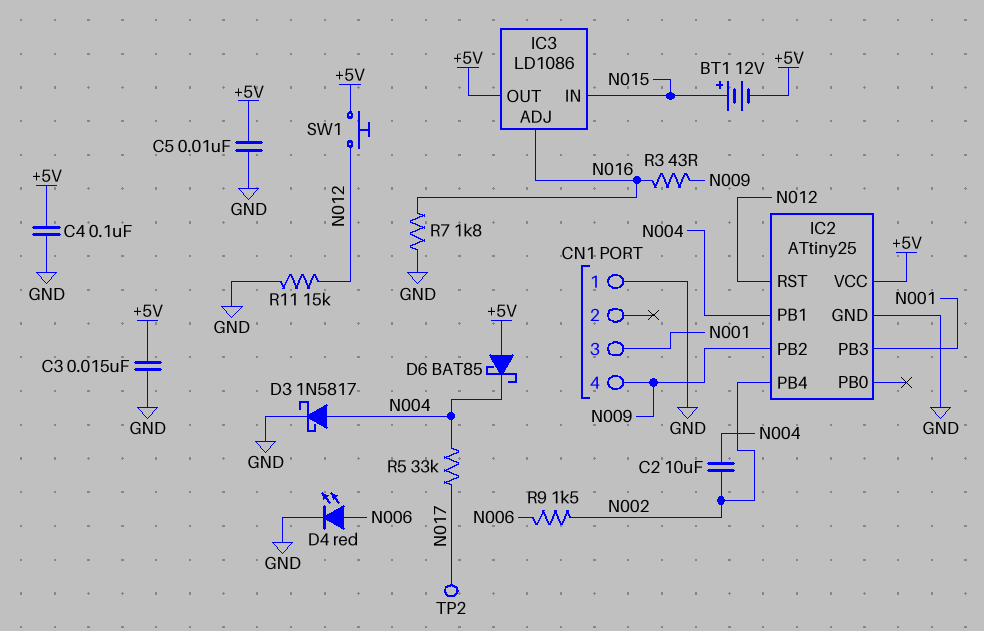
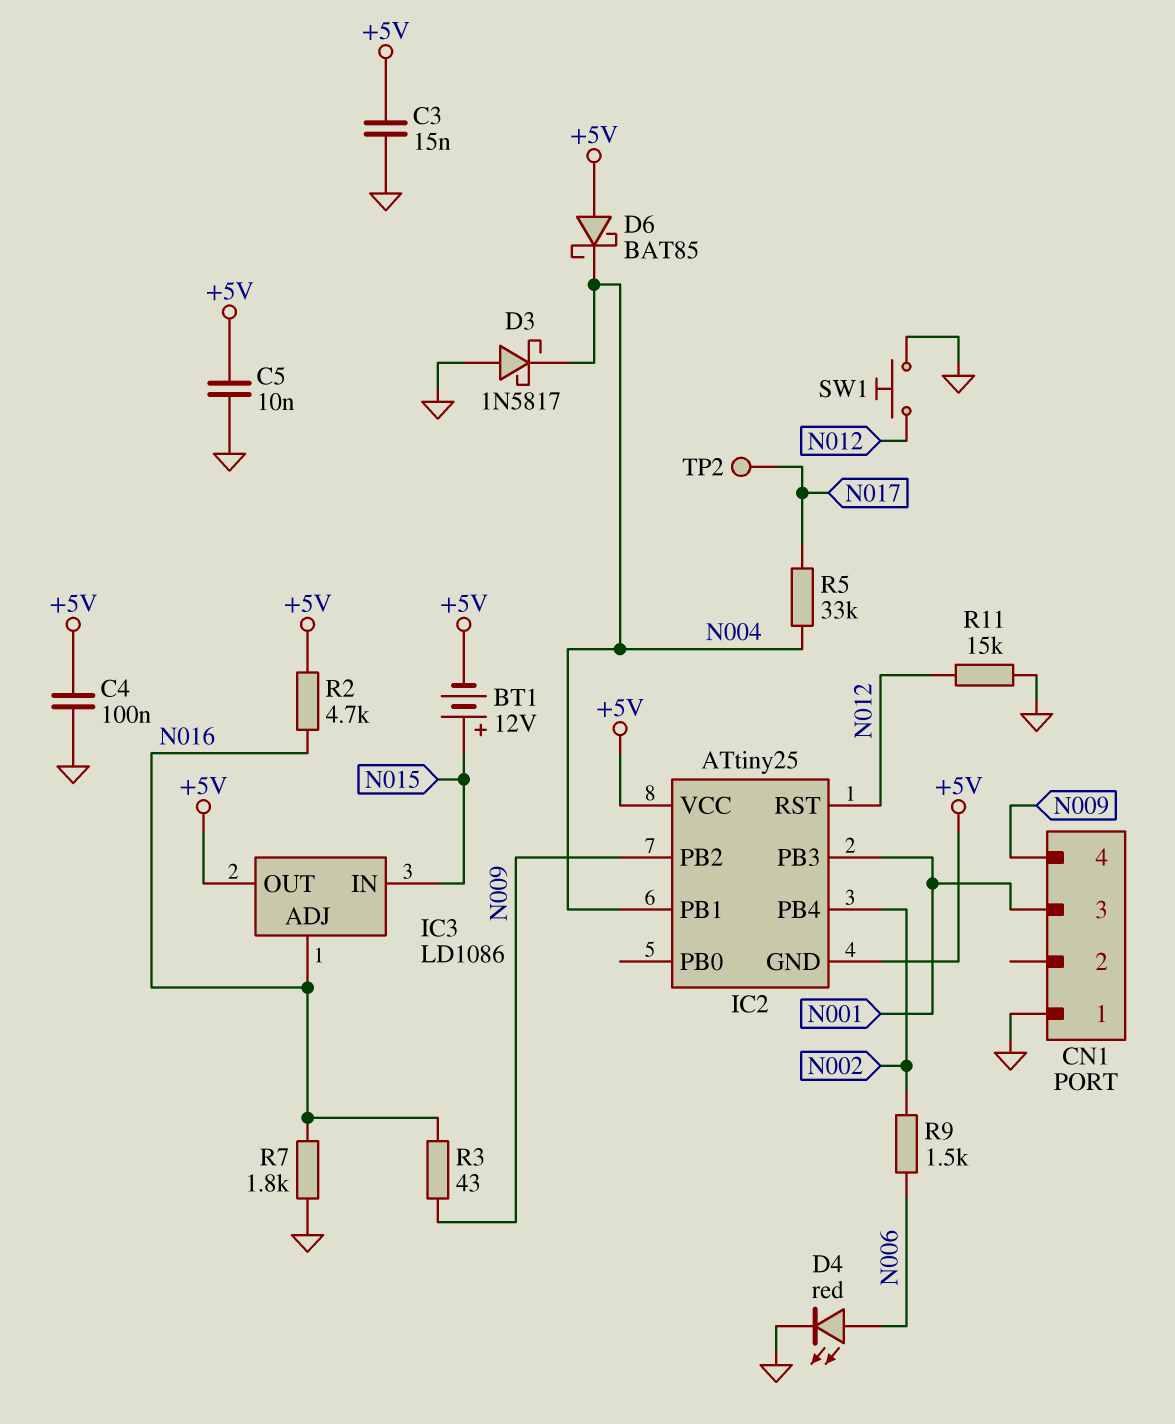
C2: 10uF (N002, N004) -> none
D3: schottky 1N5817 (A N004, K GND) -> schottky 1N5817 (A GND, K N004)
IC2 pin GND: GND -> +5V
R2: none -> 4.7k (+5V, N016)
SW1: button (+5V, N012) -> button (GND, N012)

